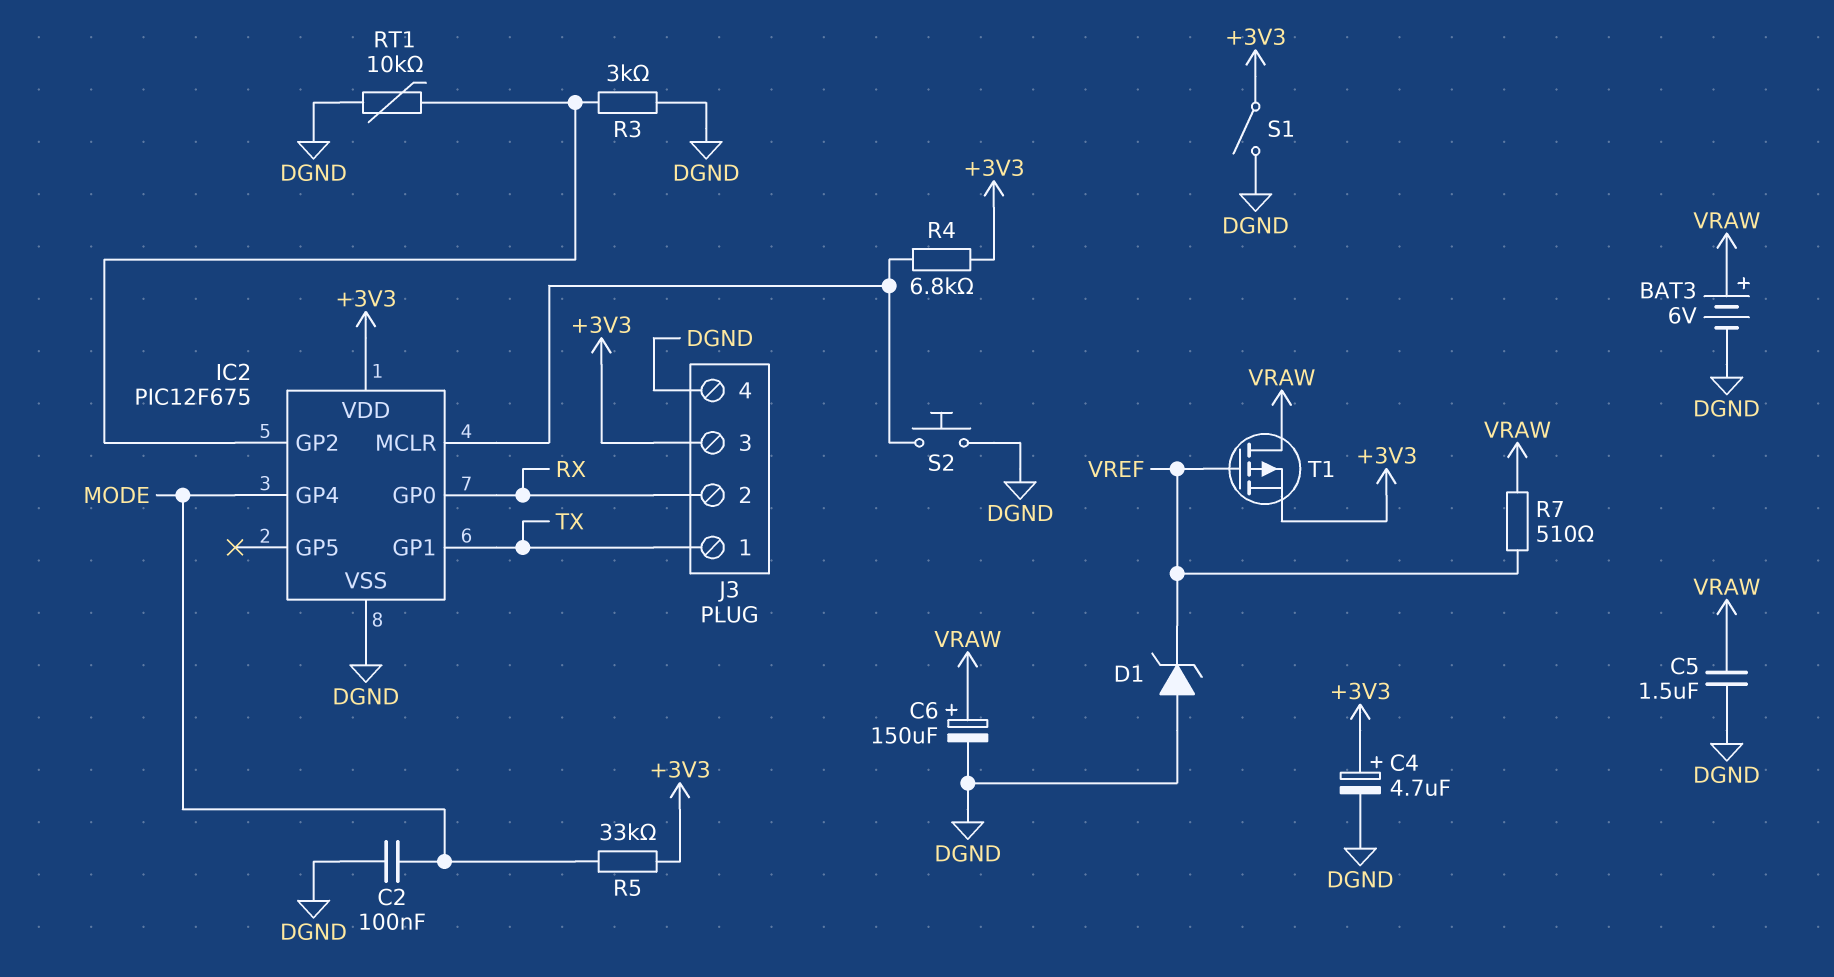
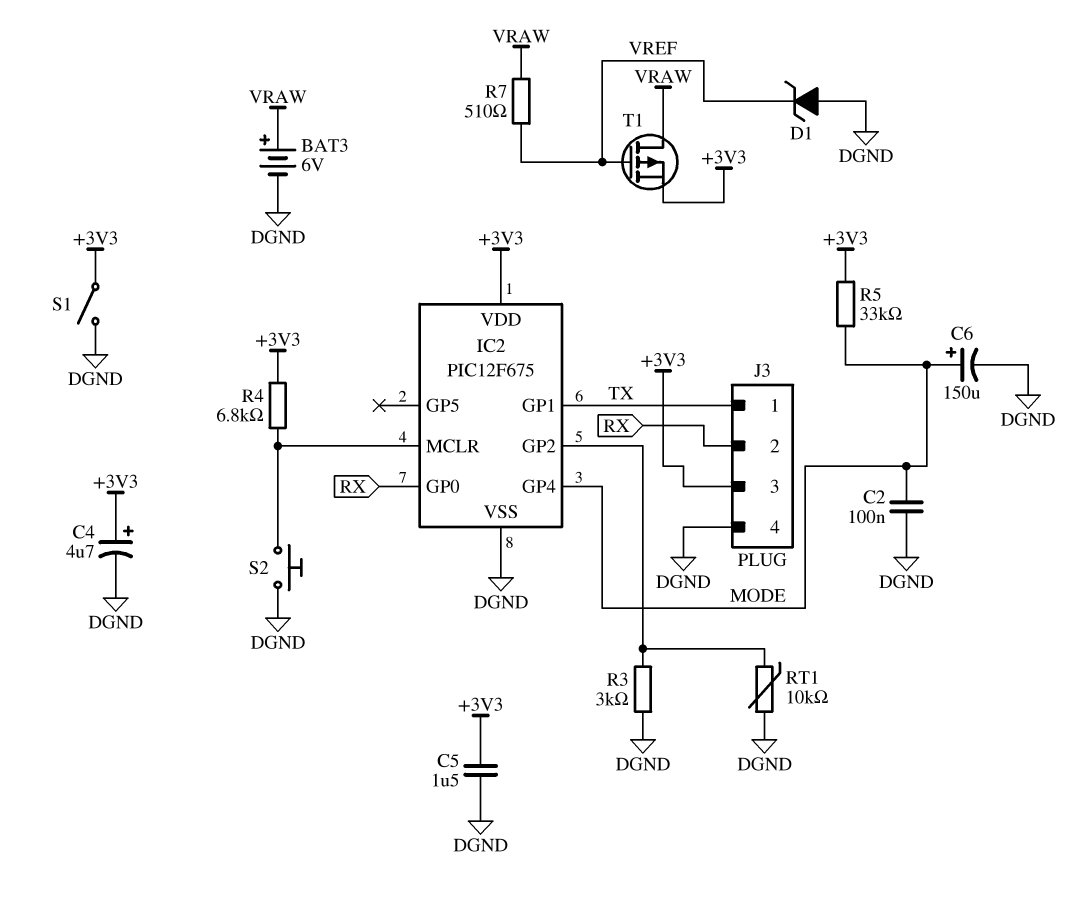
C5: 1.5uF (DGND, VRAW) -> 1.5uF (+3V3, DGND)
C6: 150uF (plus VRAW, minus DGND) -> 150uF (plus MODE, minus DGND)

